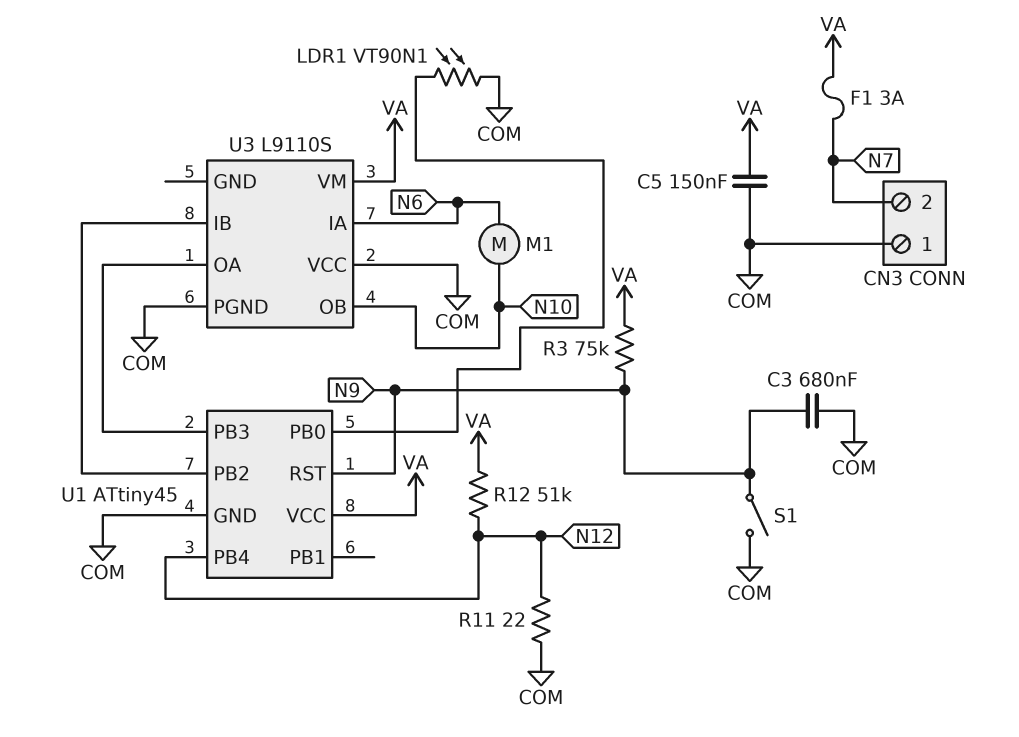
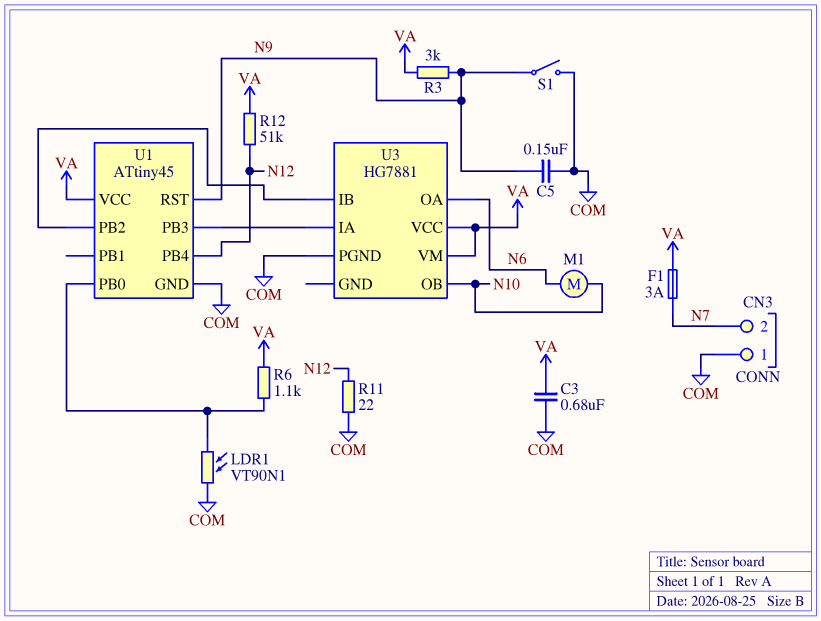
C3: 680nF (COM, N9) -> 680nF (COM, VA)
C5: 150nF (COM, VA) -> 150nF (COM, N9)
R3: 75k (N9, VA) -> 3k (N9, VA)
R6: none -> 1.1k (U1/PB0, VA)
U3: L9110S -> HG7881
U3 pin IA: N6 -> U1/PB3
U3 pin OA: U1/PB3 -> N6
U3 pin VCC: COM -> VA

